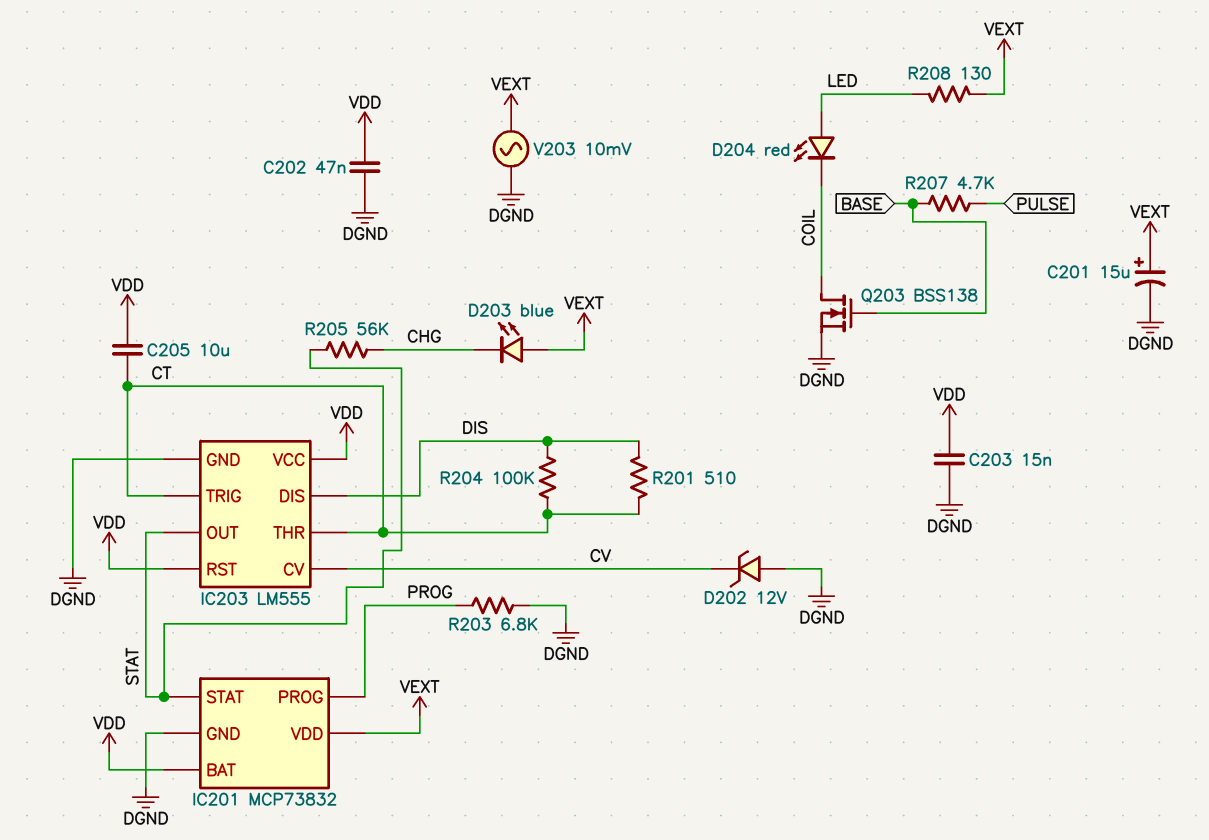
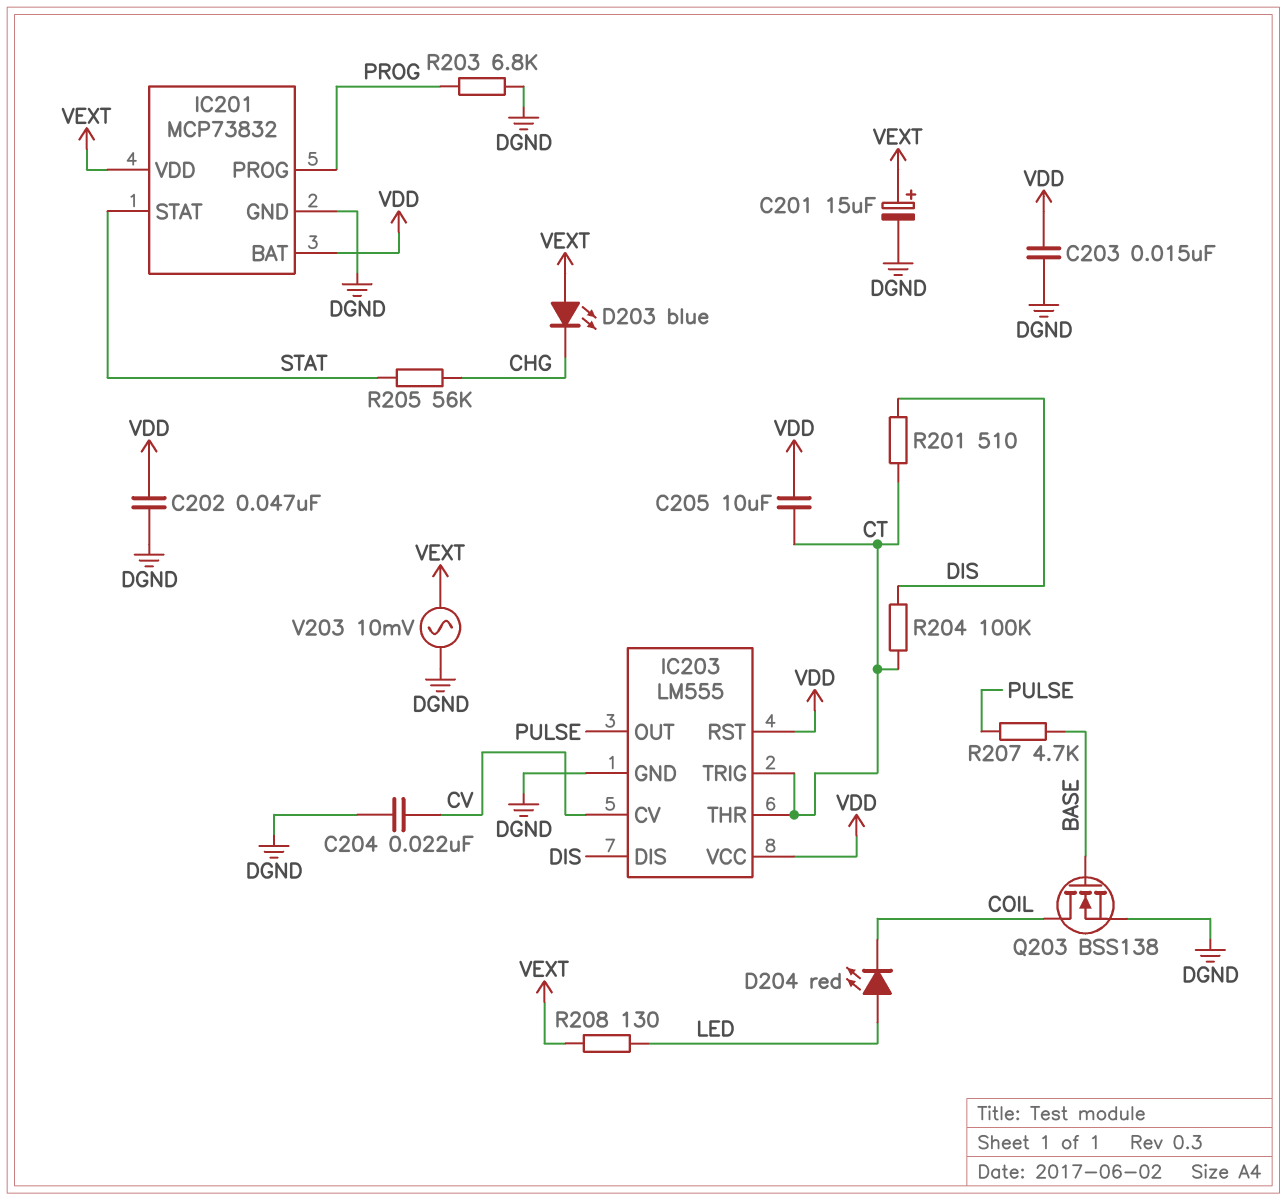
C204: none -> 22nF (CV, DGND)
D202: zener 12V (A DGND, K CV) -> none
IC203 pin OUT: STAT -> PULSE

